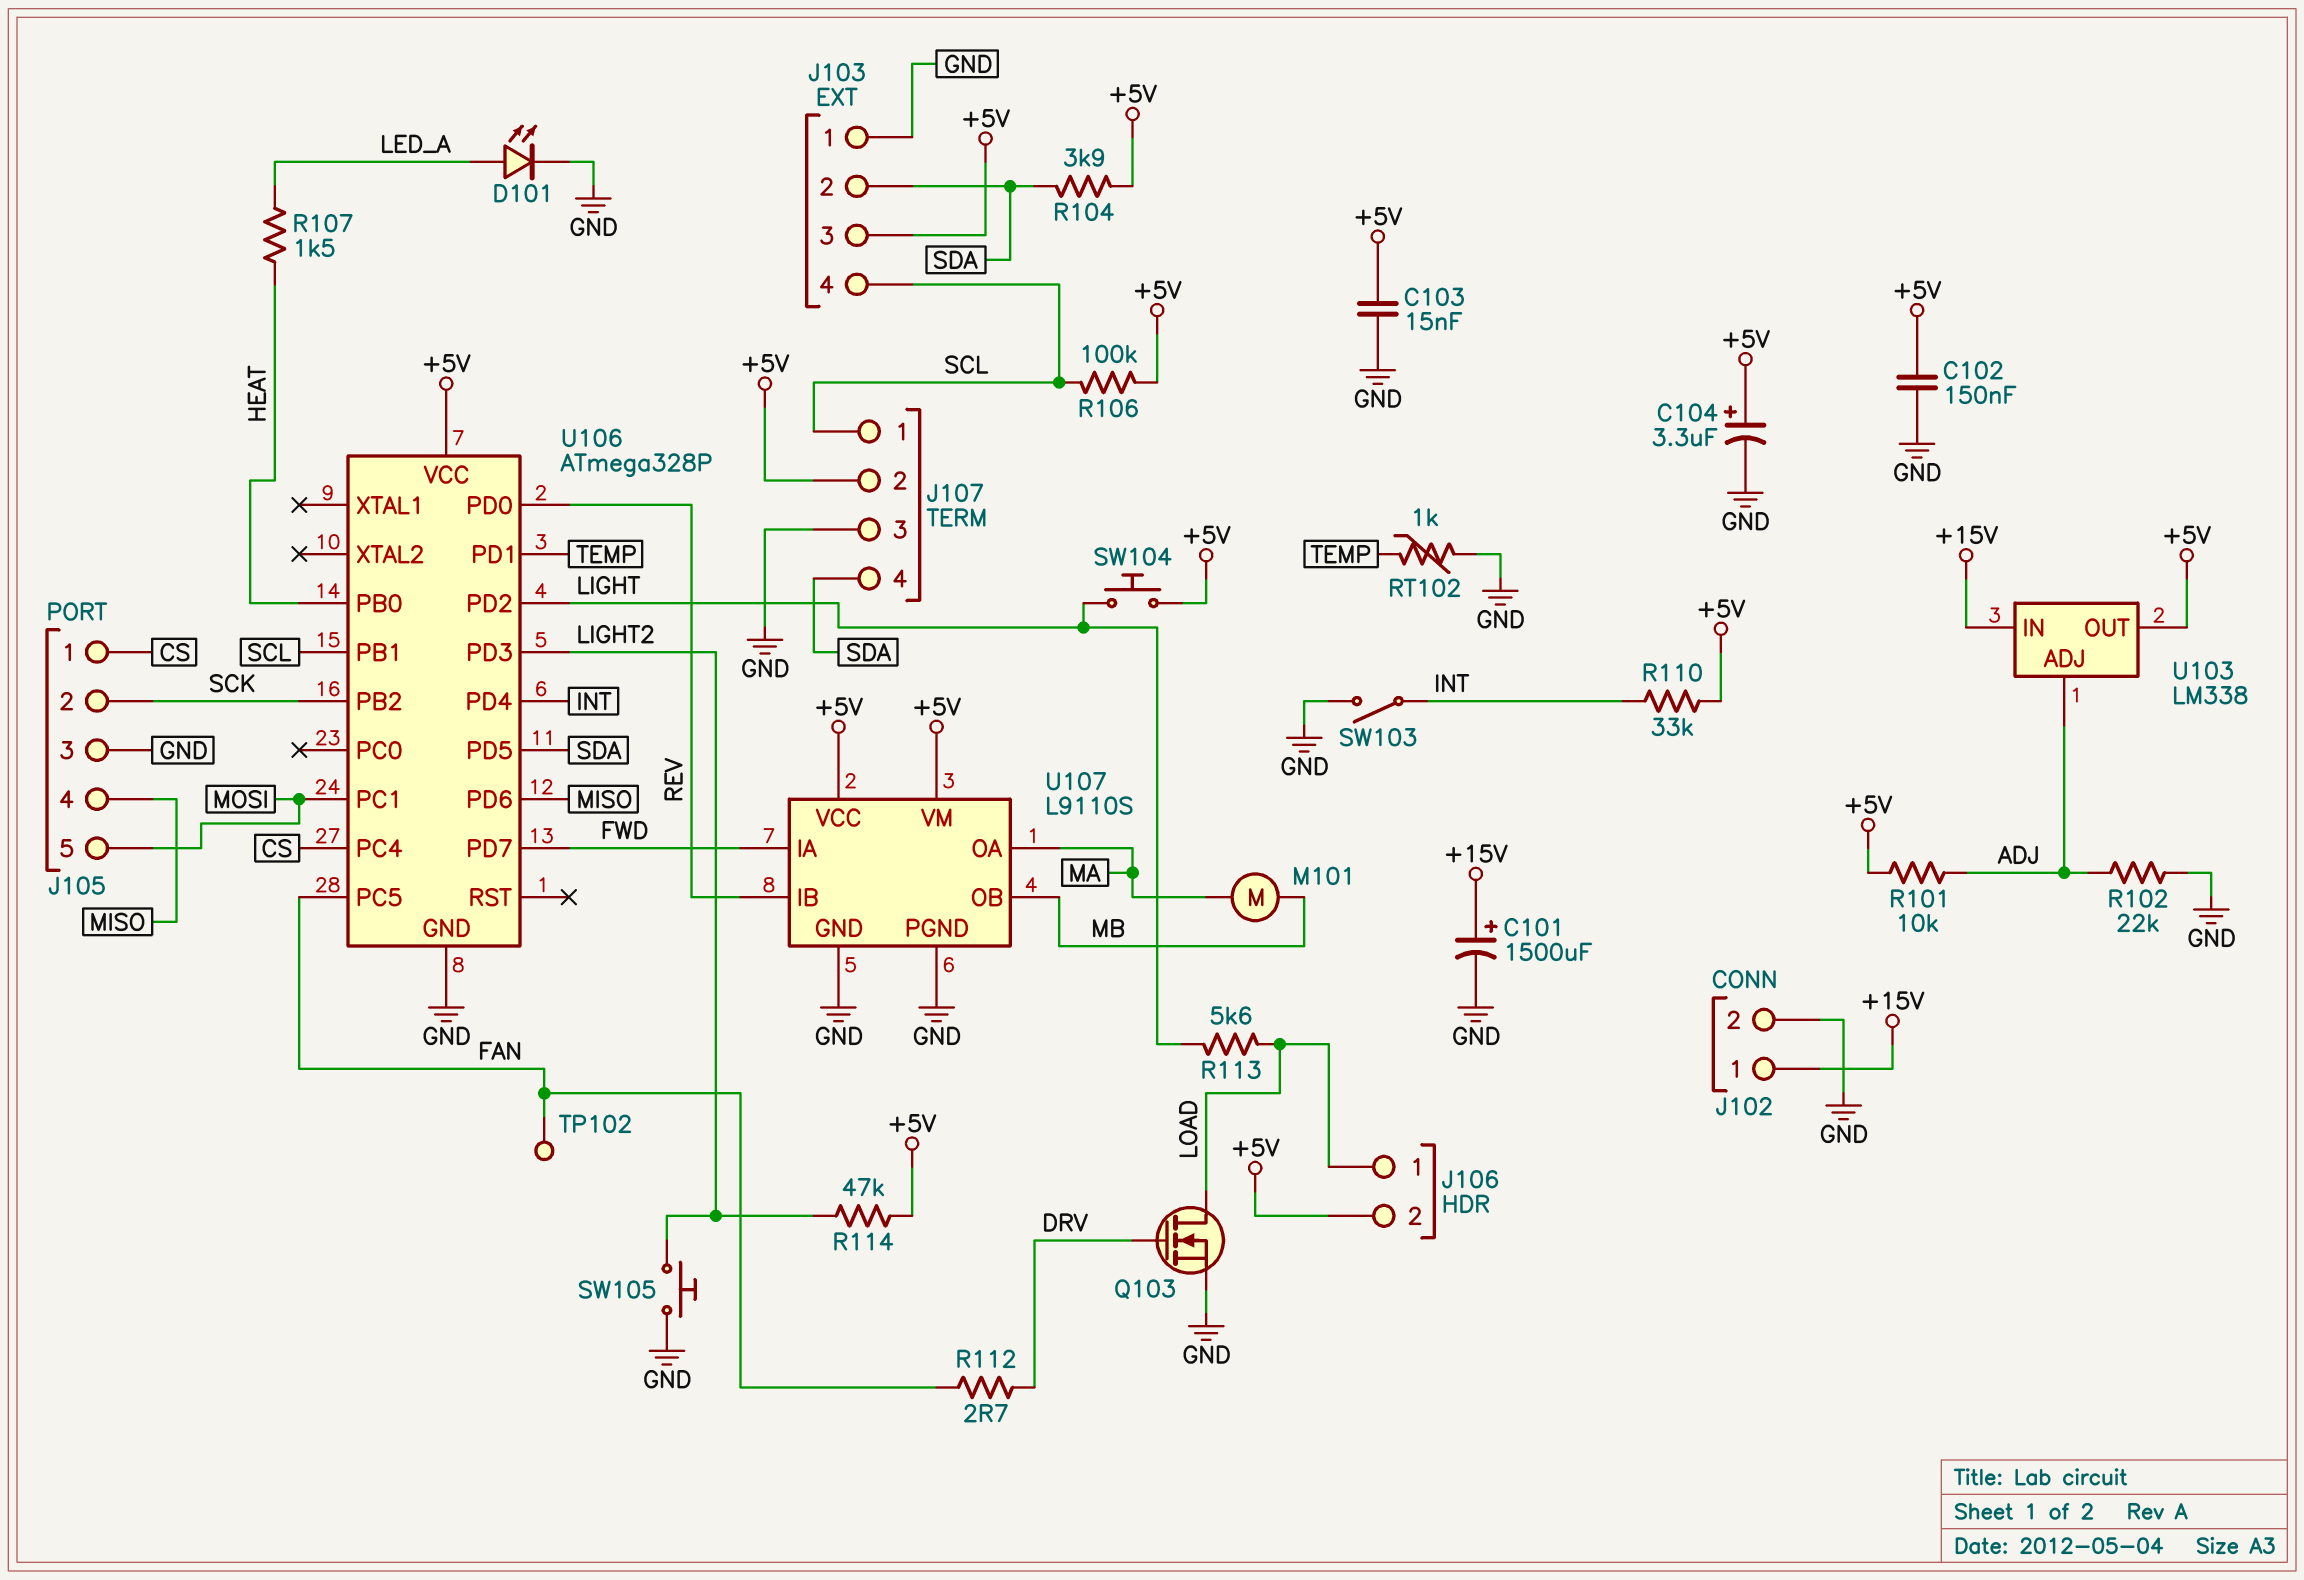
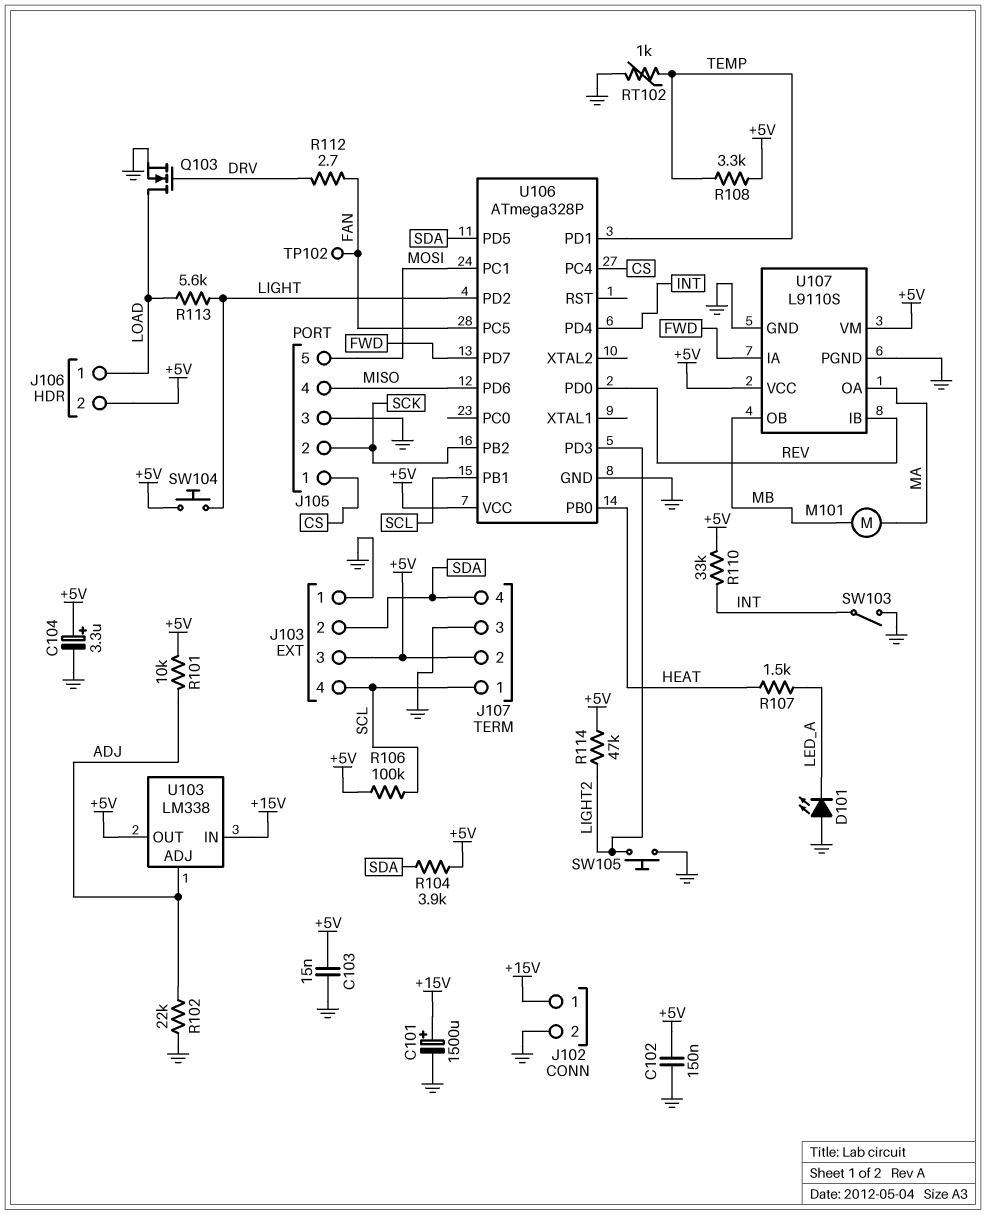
D101: LED (A LED_A, K GND) -> LED (A GND, K LED_A)
R108: none -> 3.3k (+5V, TEMP)

